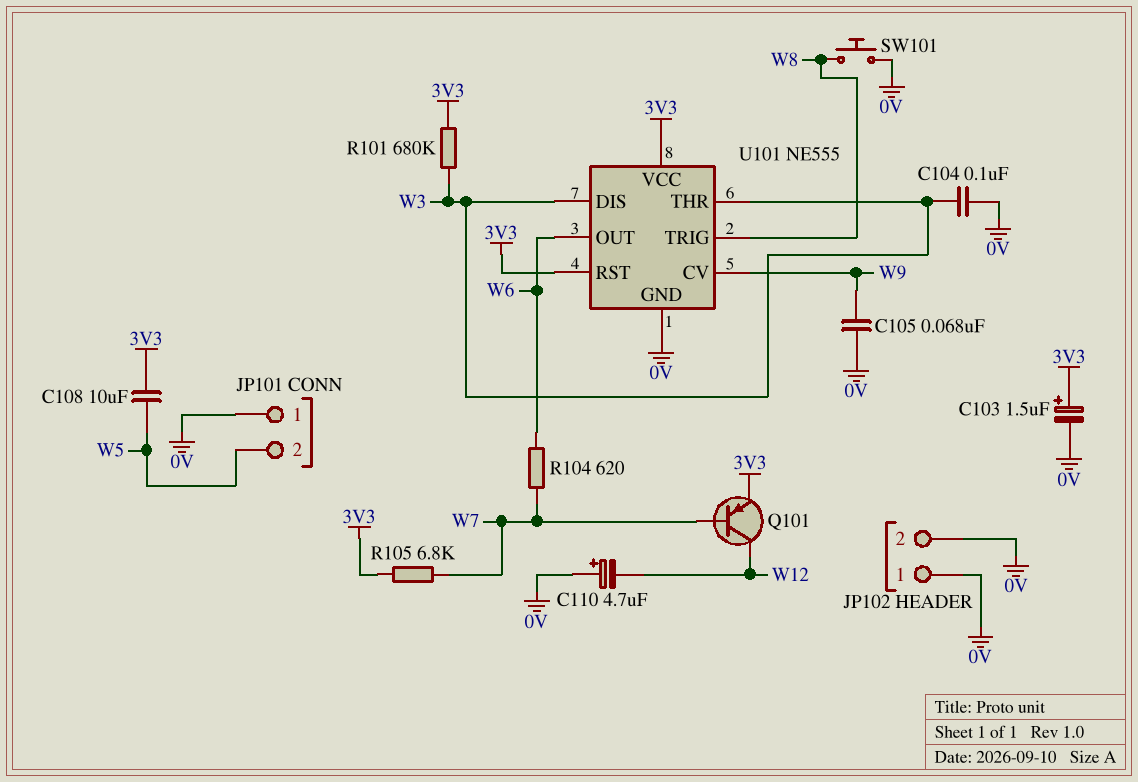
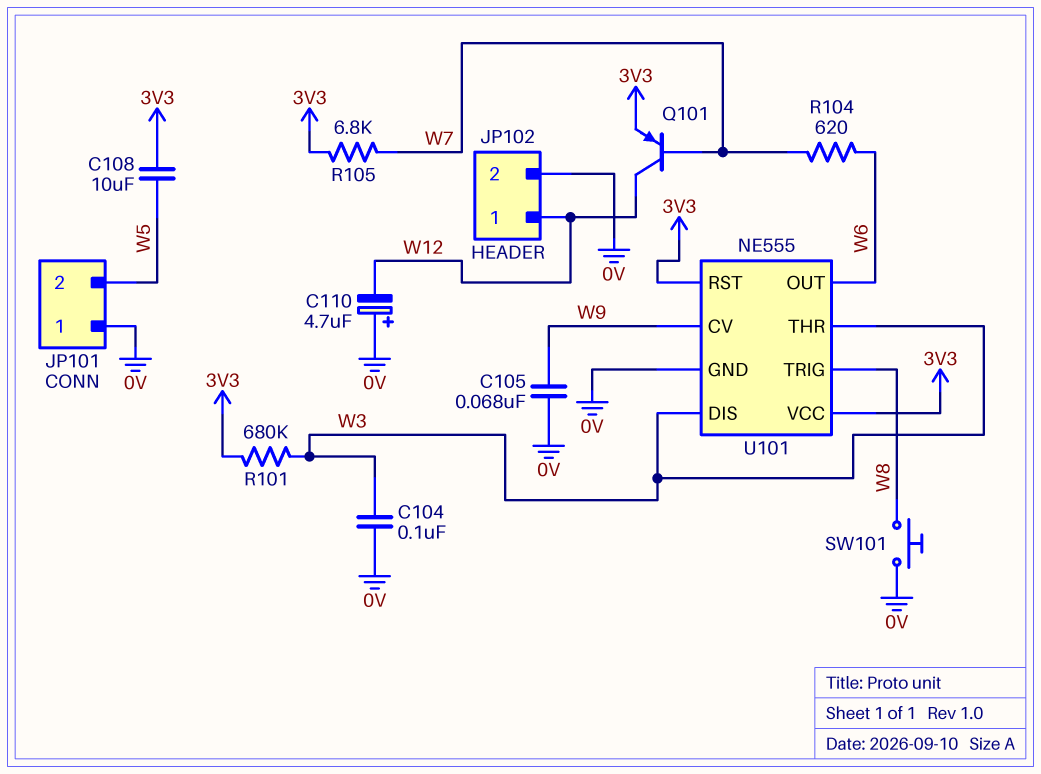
C103: 1.5uF (plus 3V3, minus 0V) -> none
JP102 pin 1: 0V -> W12

